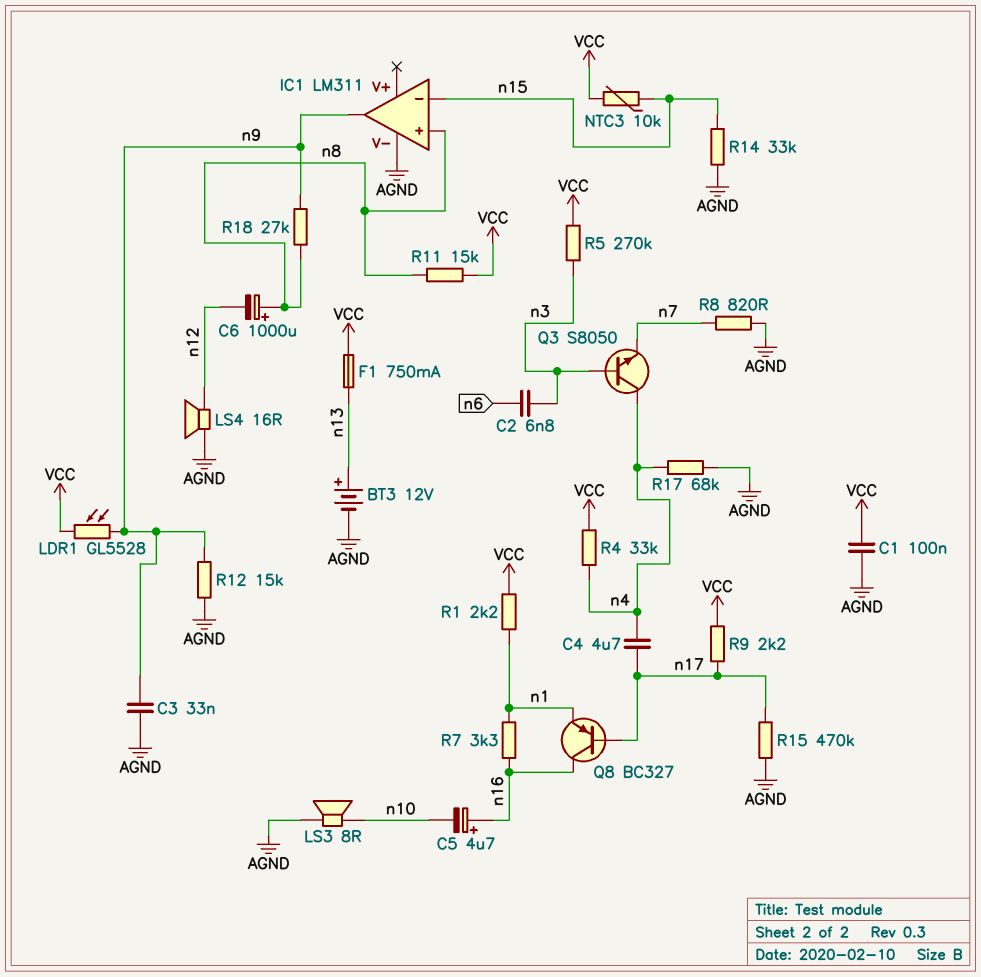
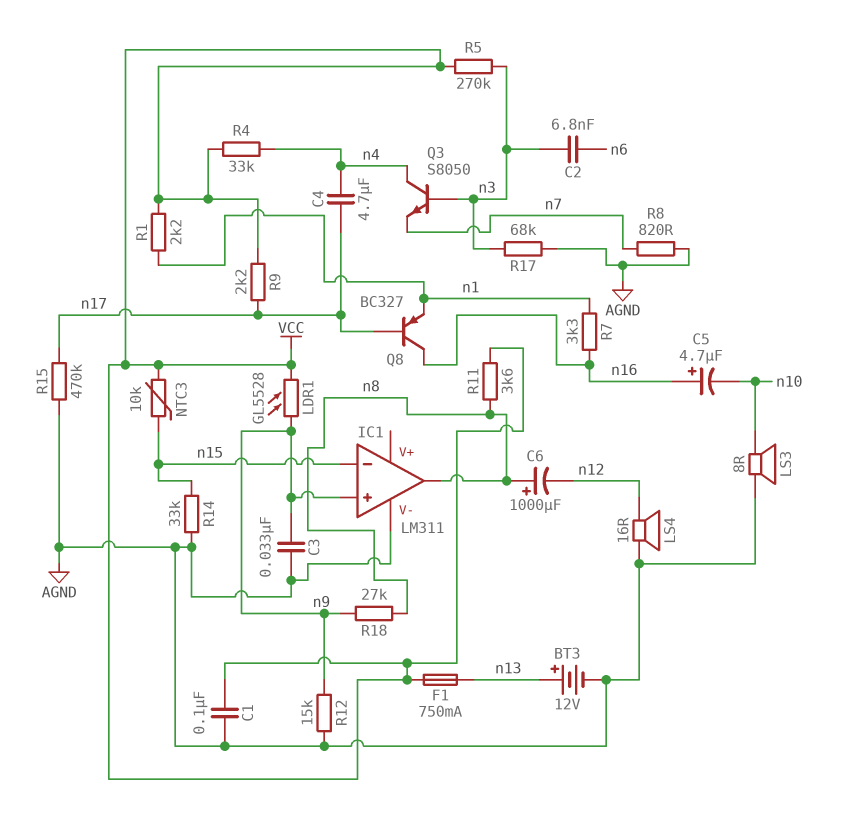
IC1 pin in+: n8 -> n9
IC1 pin out: n9 -> n8
R11: 15k (VCC, n8) -> 3.6k (VCC, n8)
R17: 68k (AGND, n4) -> 68k (AGND, n3)

